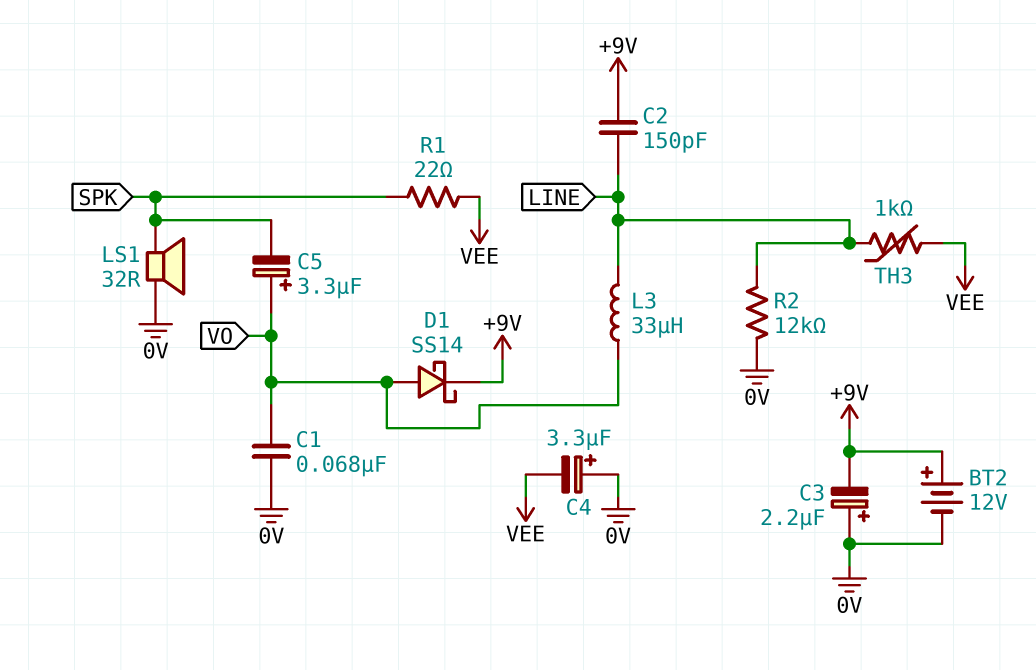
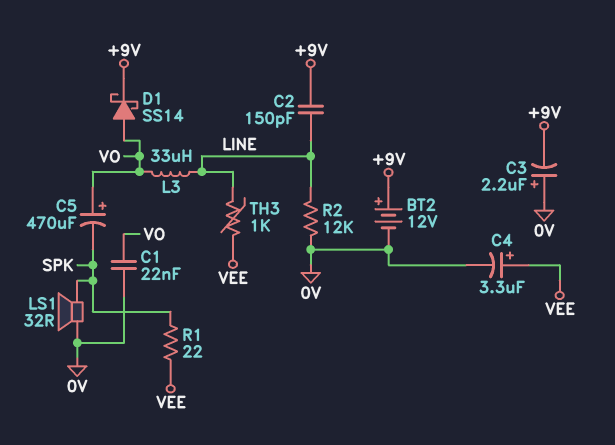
C1: 68nF (0V, VO) -> 22nF (0V, VO)
C4: 3.3uF (plus 0V, minus VEE) -> 3.3uF (plus VEE, minus 0V)
C5: 3.3uF (plus VO, minus SPK) -> 470uF (plus VO, minus SPK)

